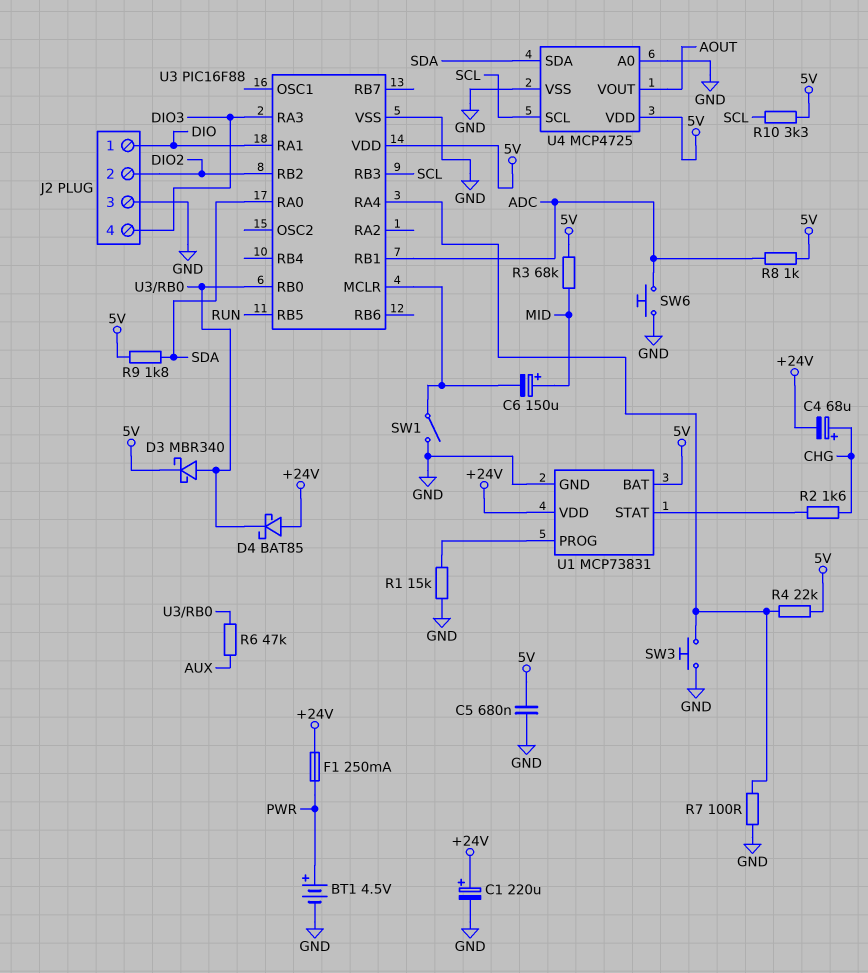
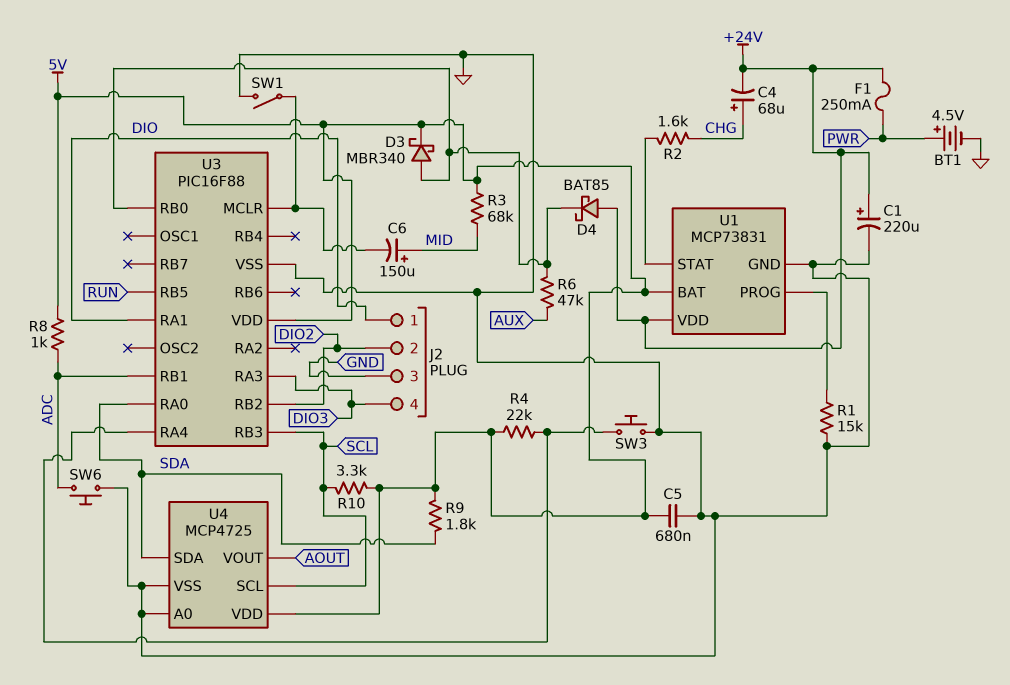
R7: 100 (GND, U3/RA4) -> none

